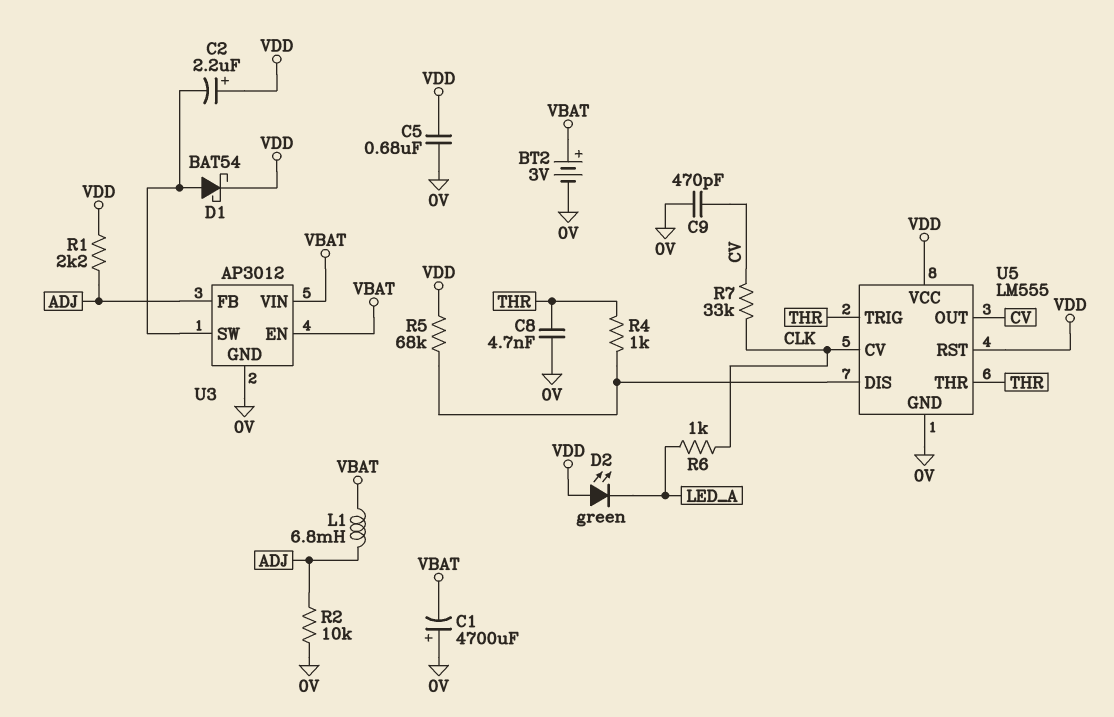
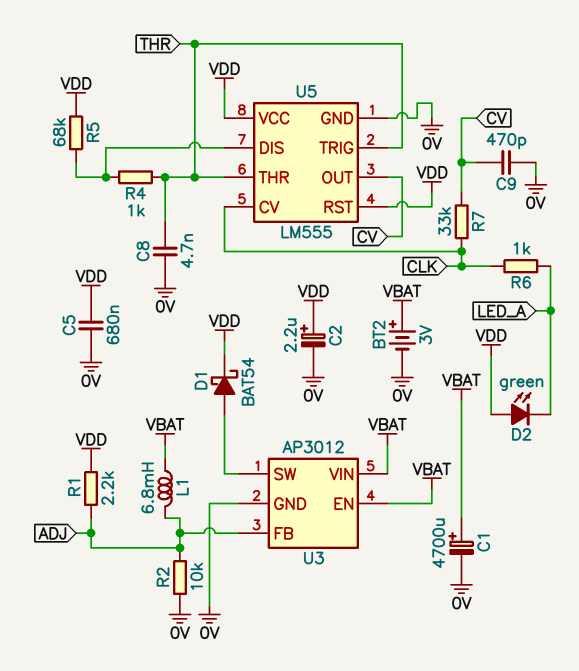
C1: 4700uF (plus 0V, minus VBAT) -> 4700uF (plus VBAT, minus 0V)
C2: 2.2uF (plus VDD, minus U3/SW) -> 2.2uF (plus VDD, minus 0V)

